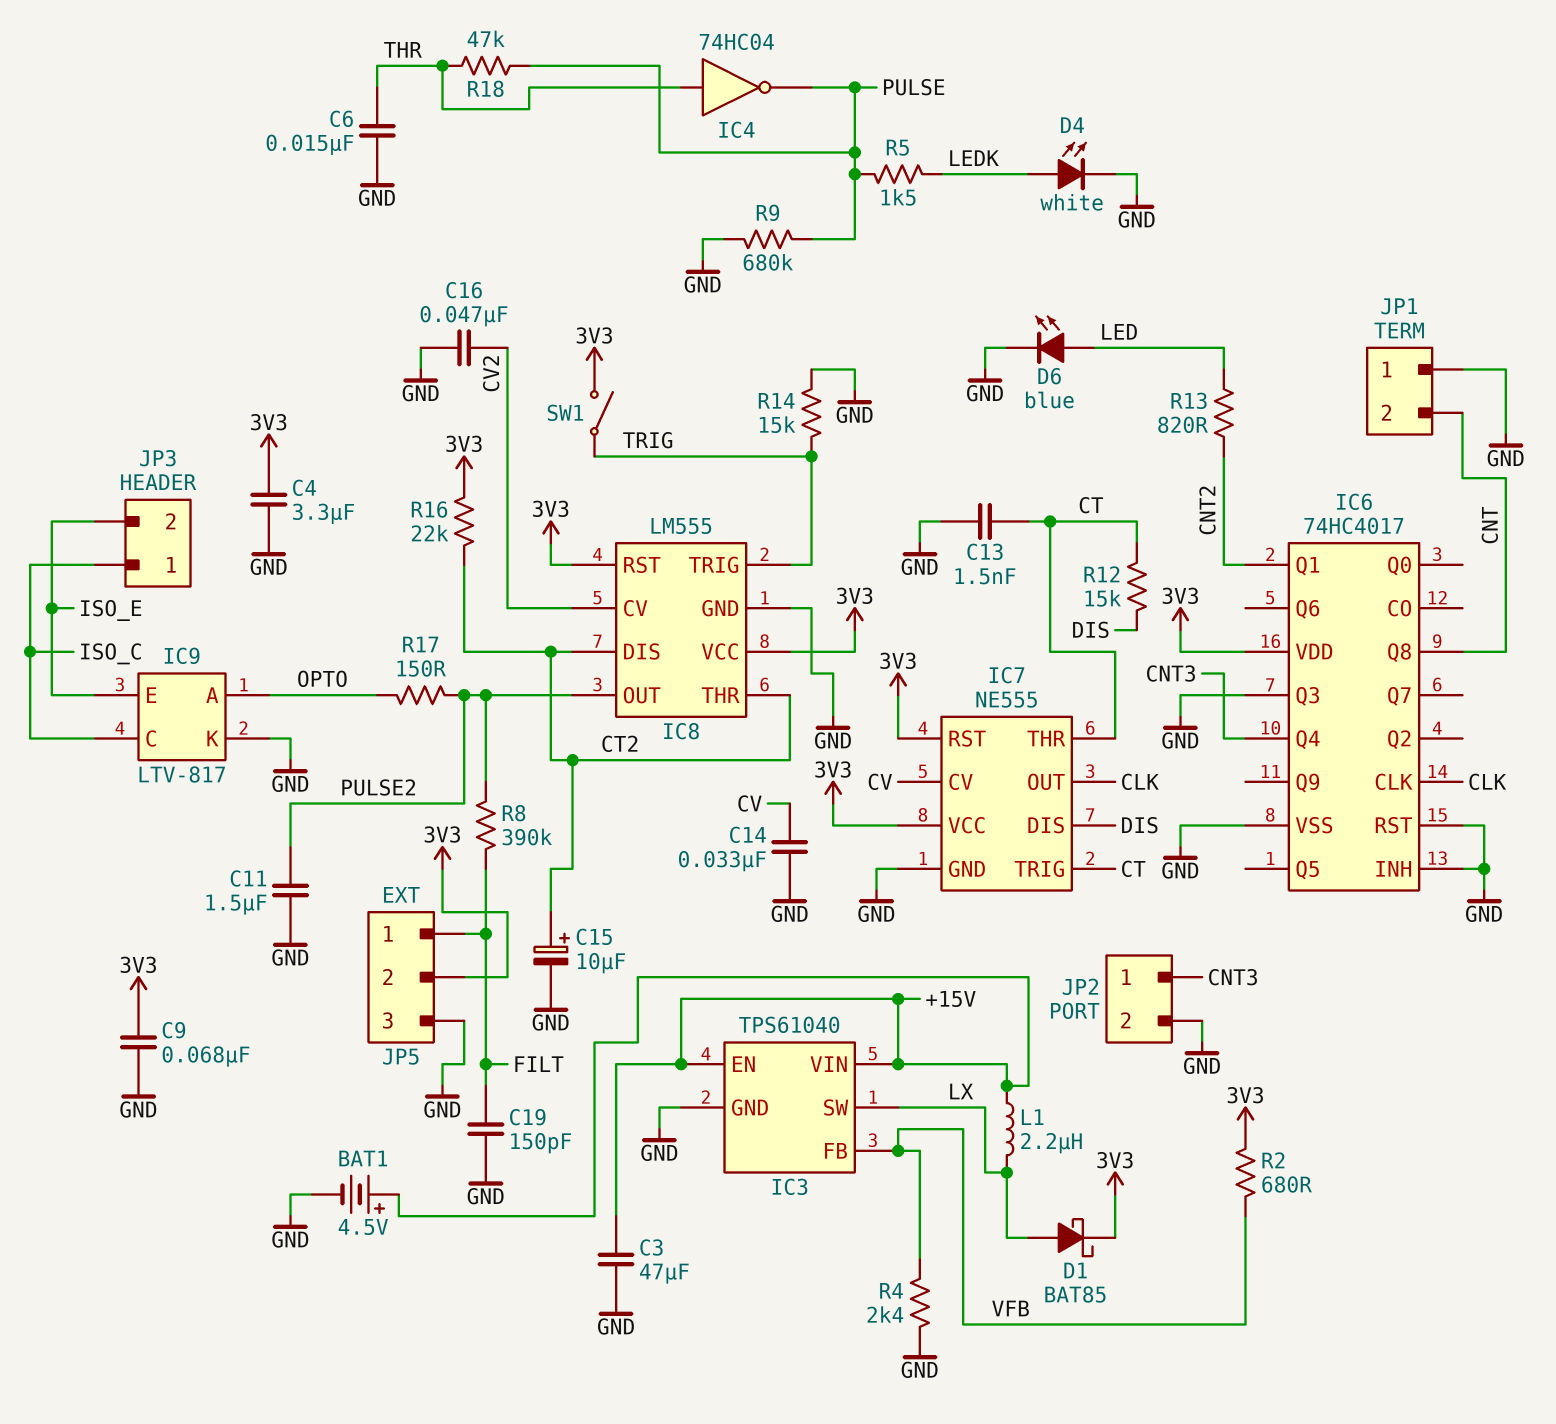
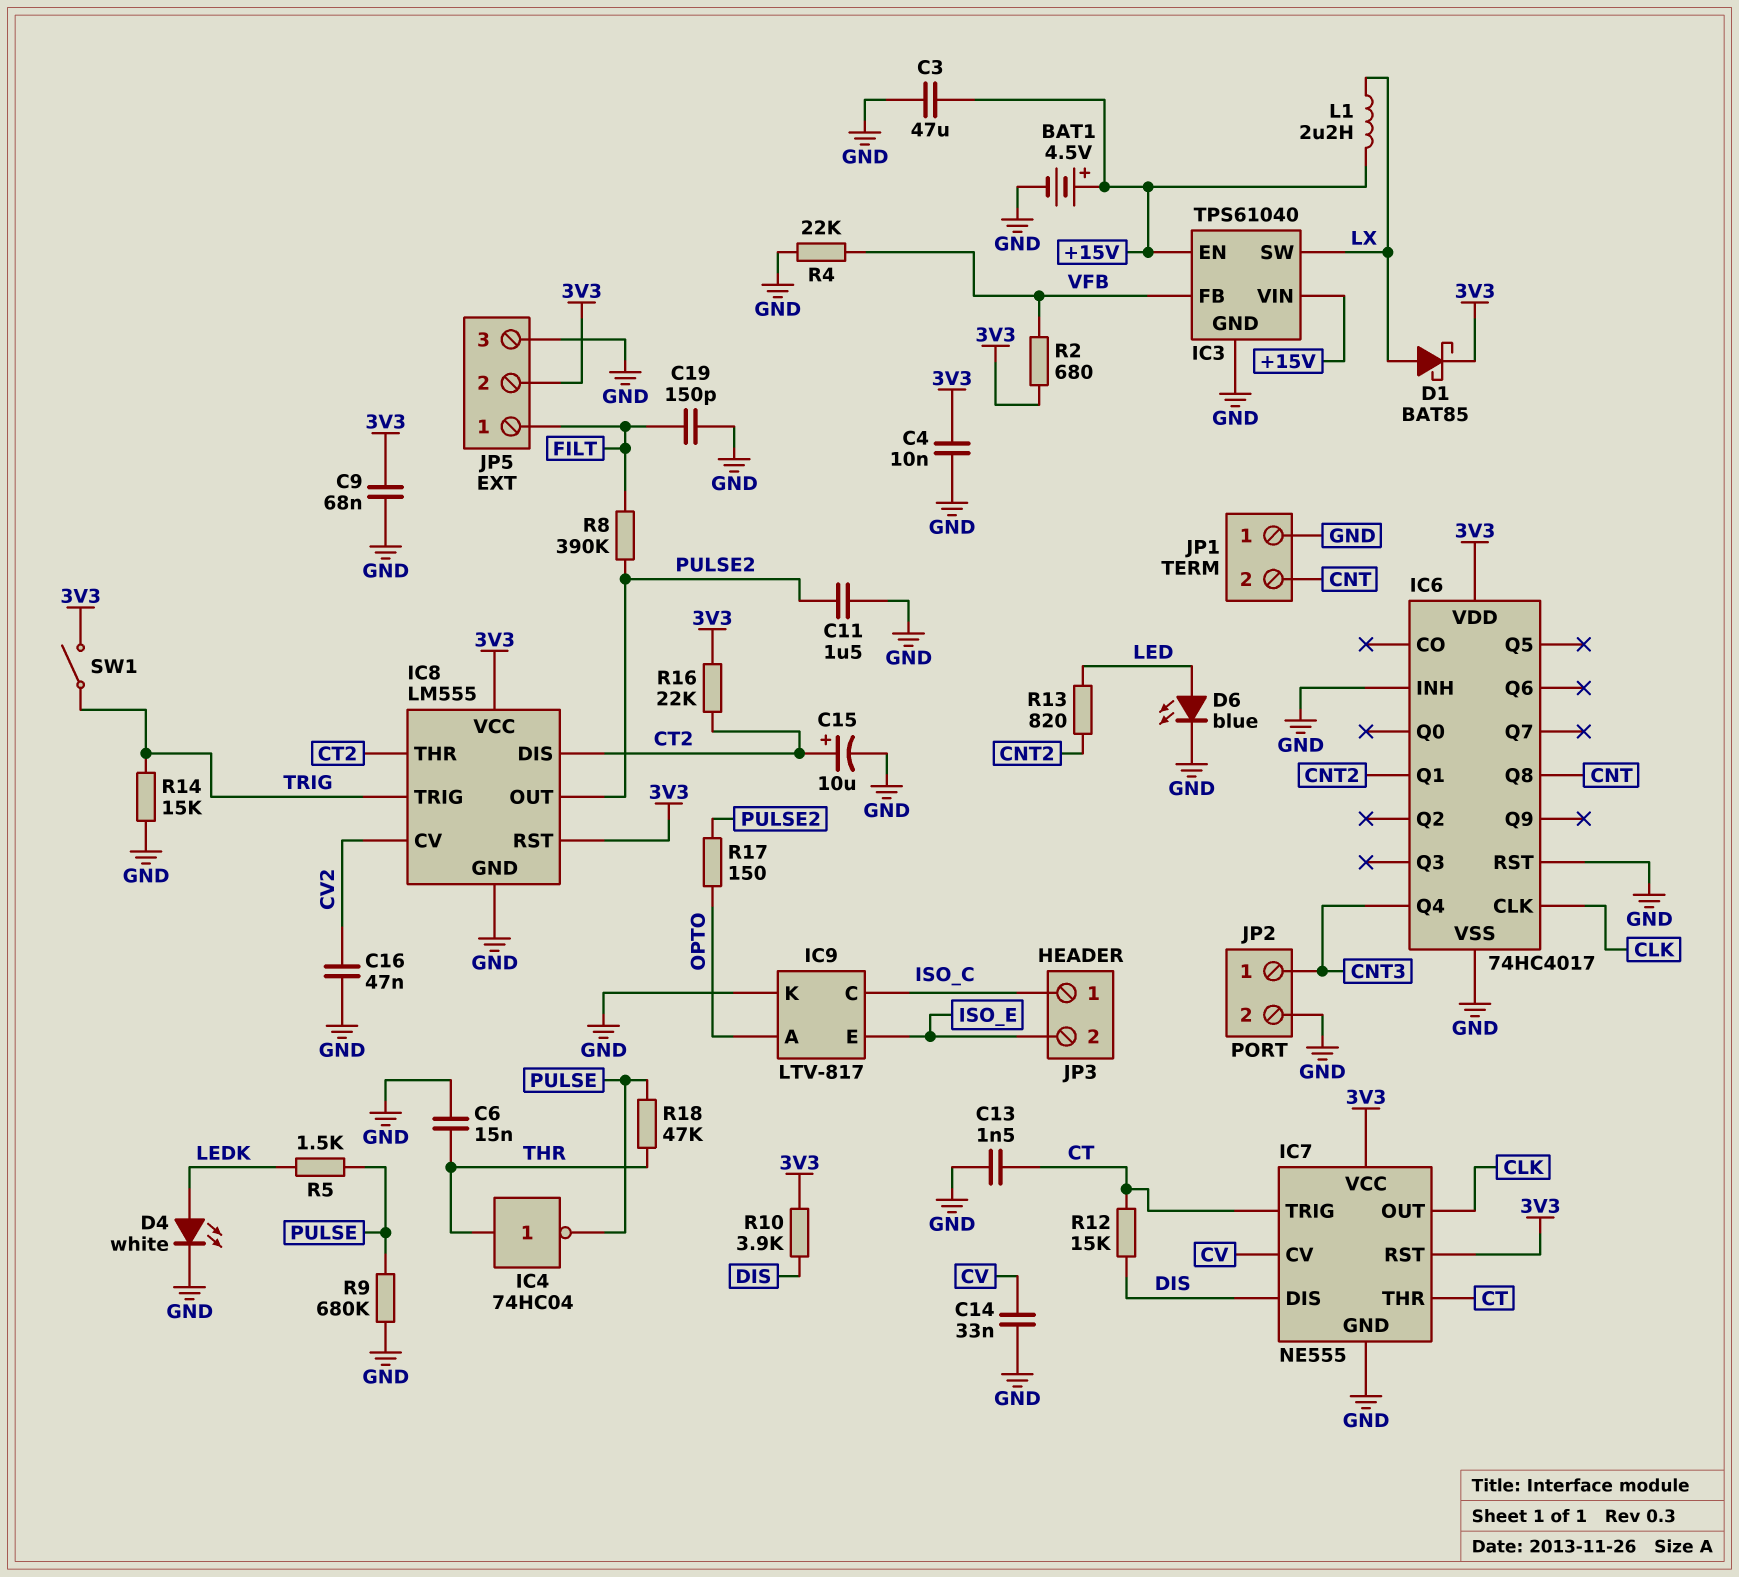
C4: 3.3uF (3V3, GND) -> 10nF (3V3, GND)
IC6 pin Q3: GND -> none
R4: 2.4k (GND, VFB) -> 22k (GND, VFB)
R10: none -> 3.9k (3V3, DIS)

